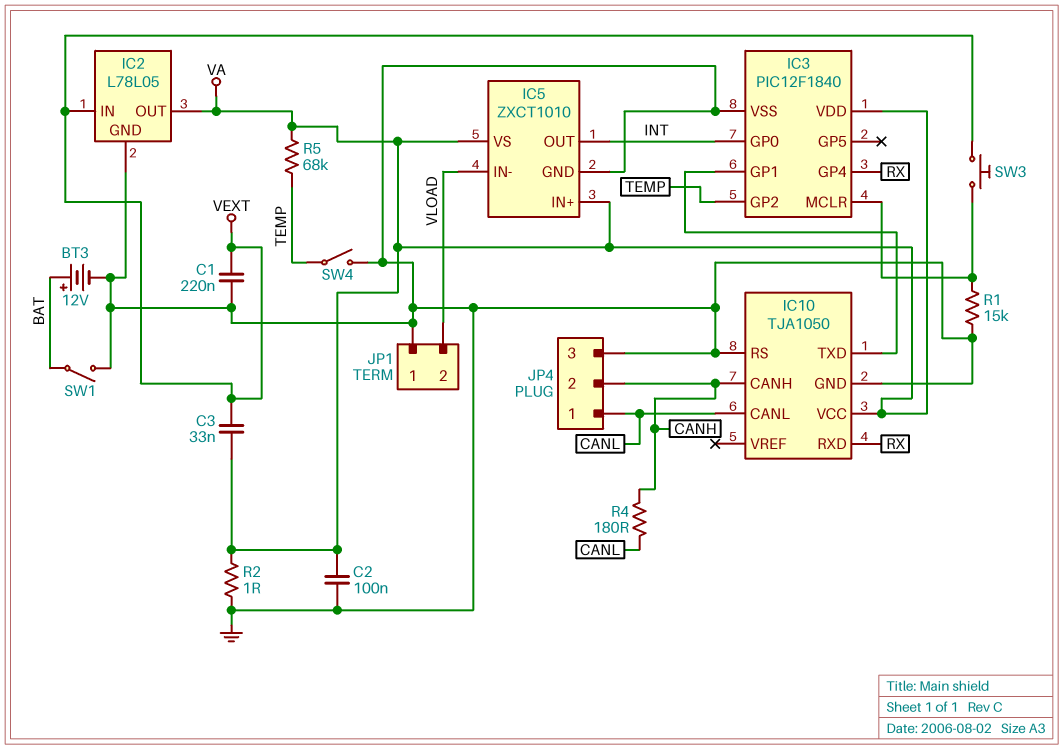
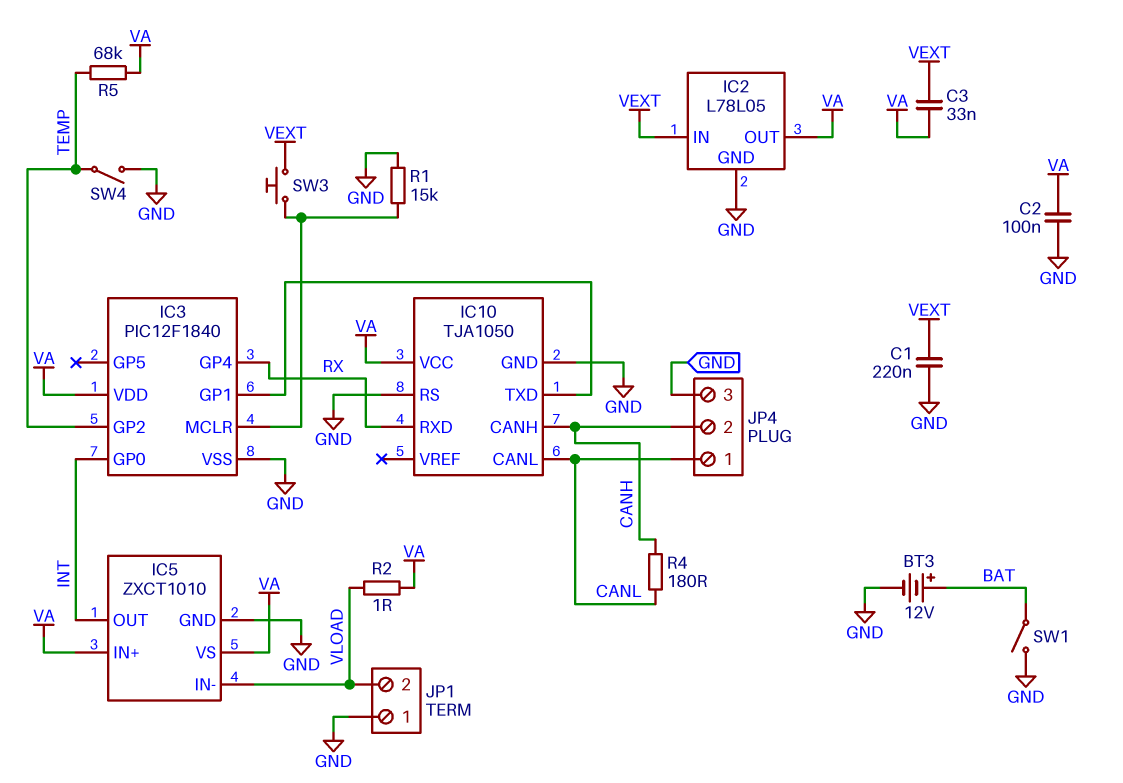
R2: 1 (GND, VA) -> 1 (VA, VLOAD)

